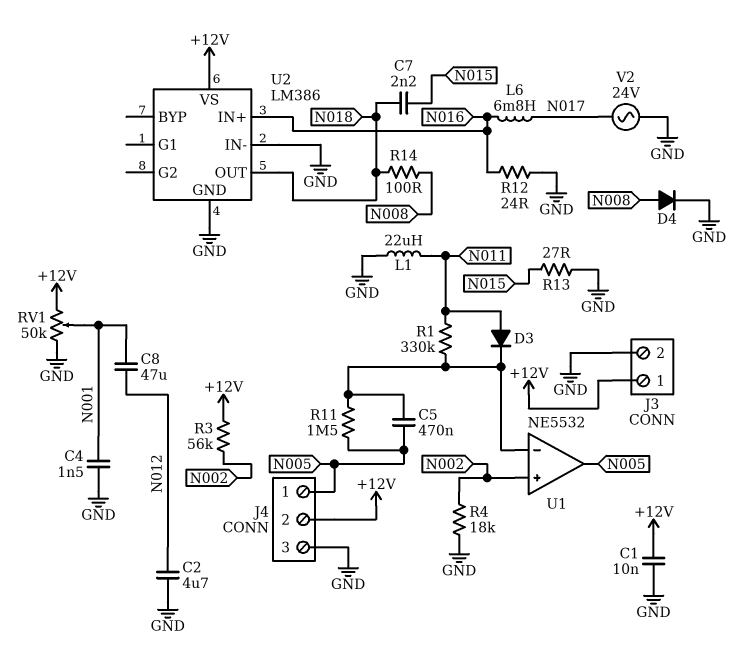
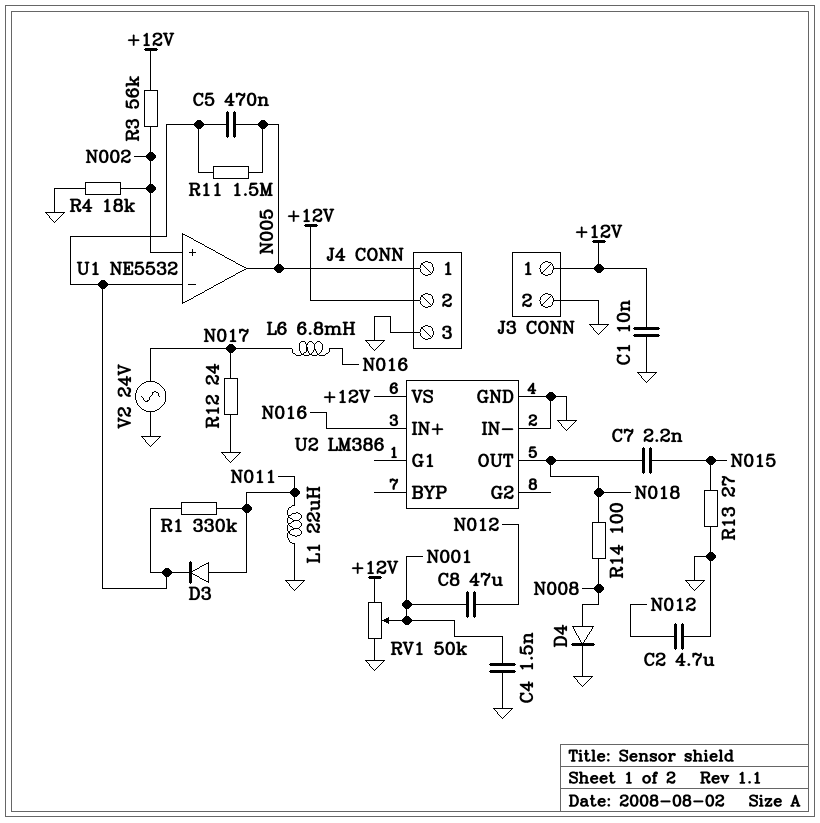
R12: 24 (GND, N016) -> 24 (GND, N017)

